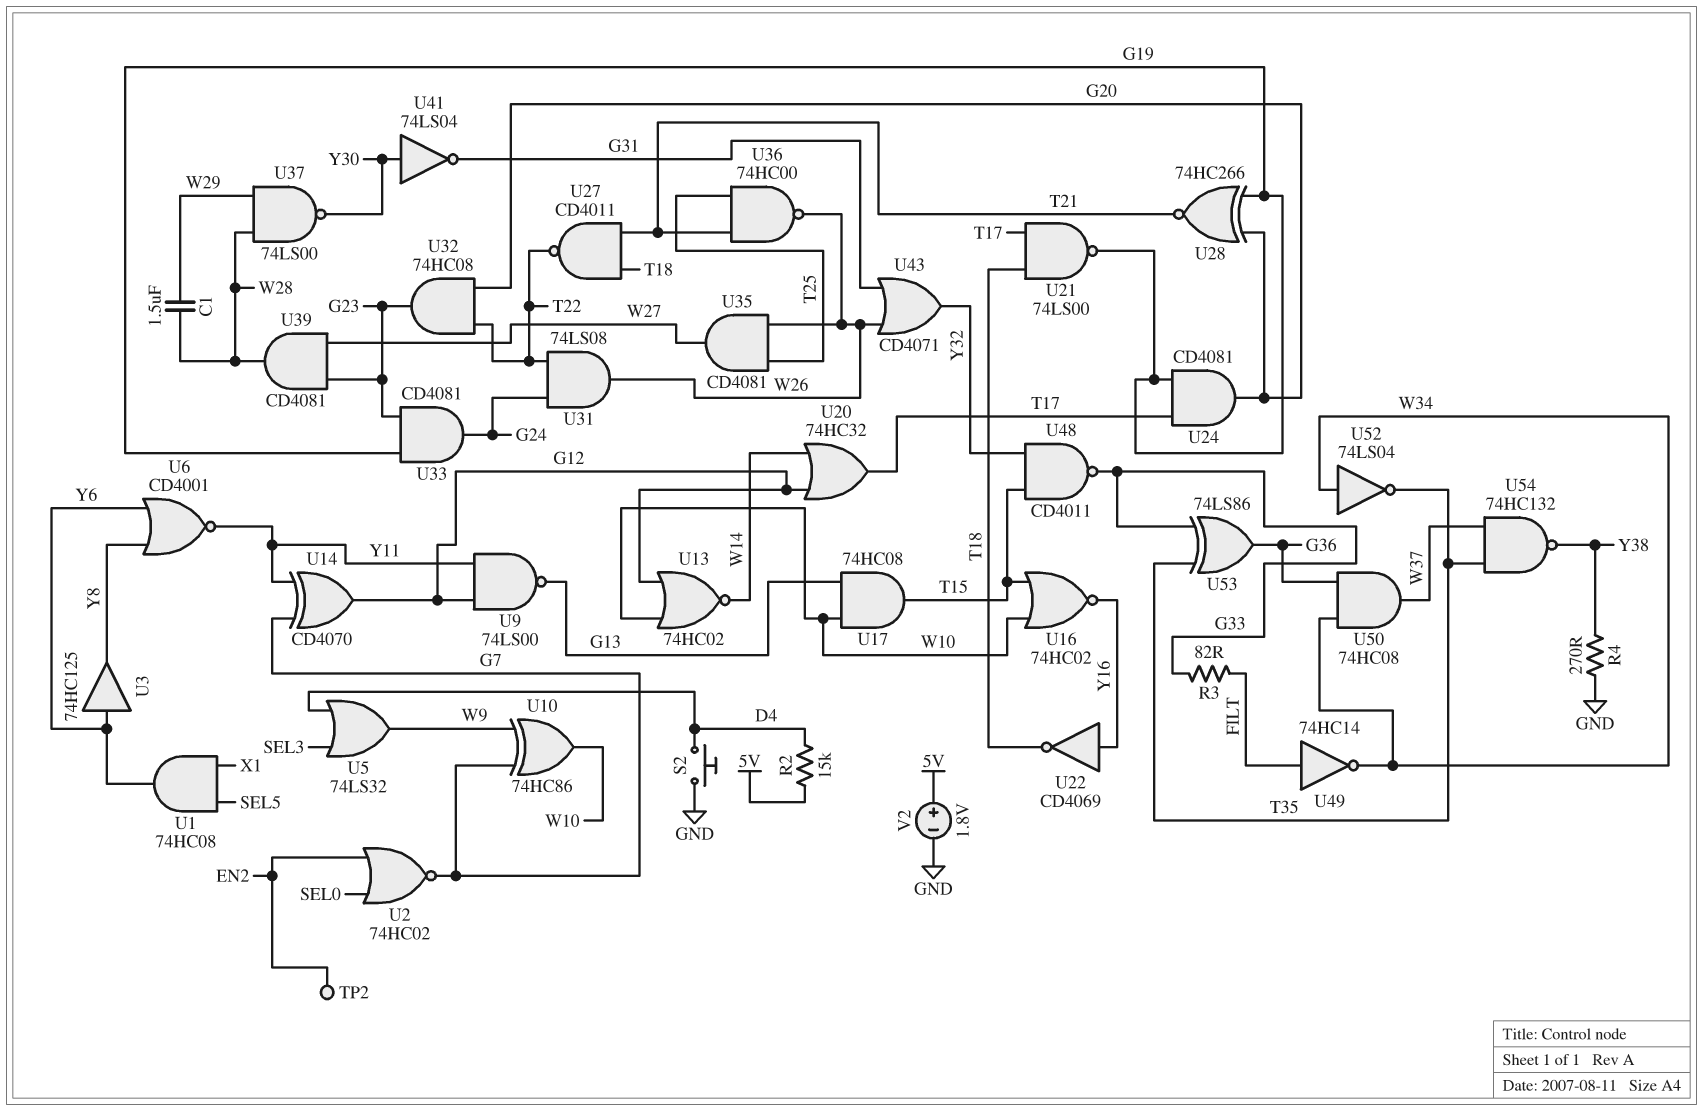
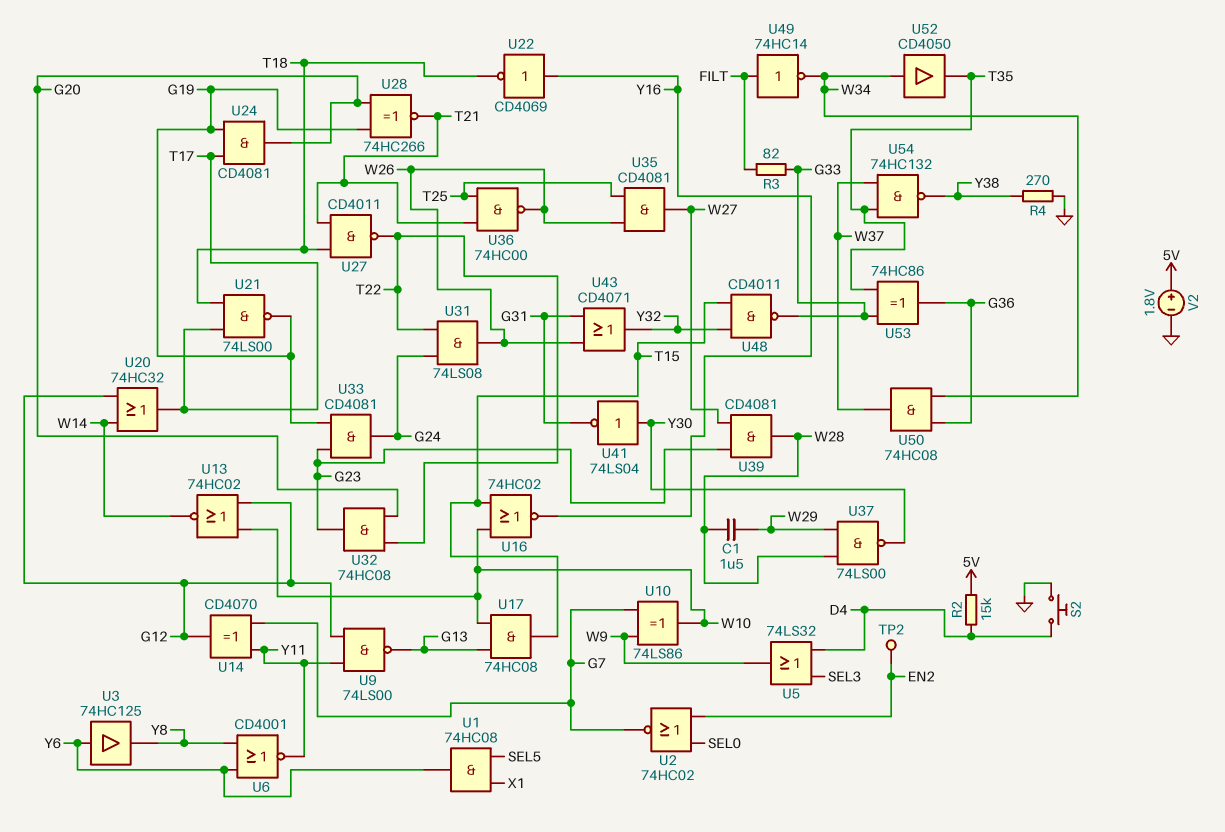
U10: XOR 74HC86 (in G7, in W9, out W10) -> XOR 74LS86 (in G7, in W9, out W10)
U52: NOT 74LS04 (in W34, out T35) -> buffer CD4050 (in W34, out T35)
U53: XOR 74LS86 (in G33, in T35, out G36) -> XOR 74HC86 (in G33, in T35, out G36)

